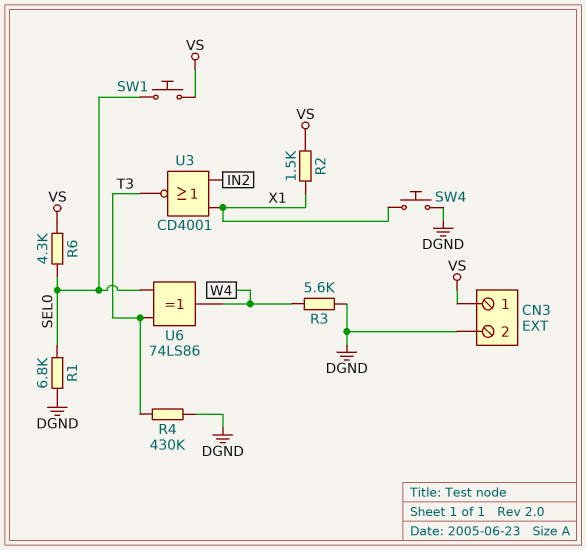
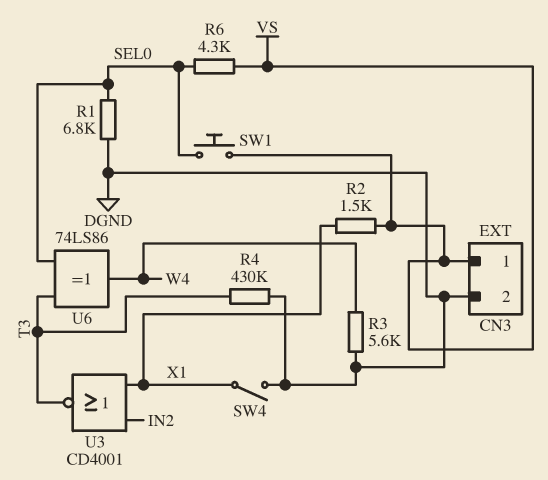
SW4: button (DGND, X1) -> switch (DGND, X1)

